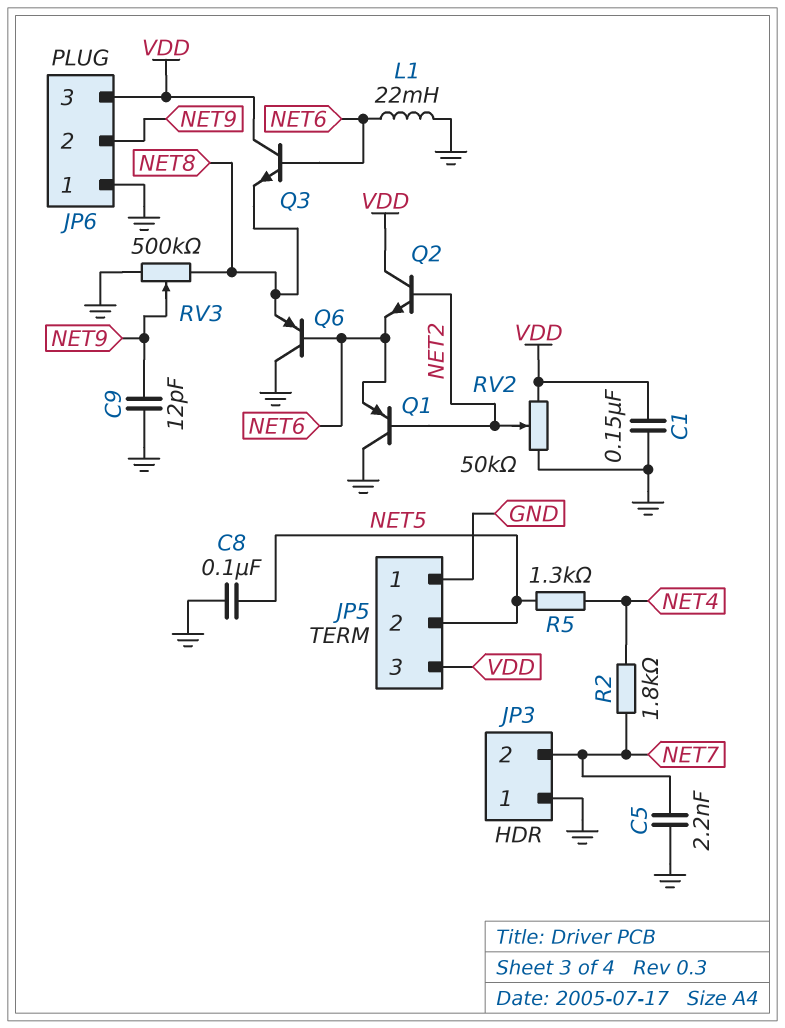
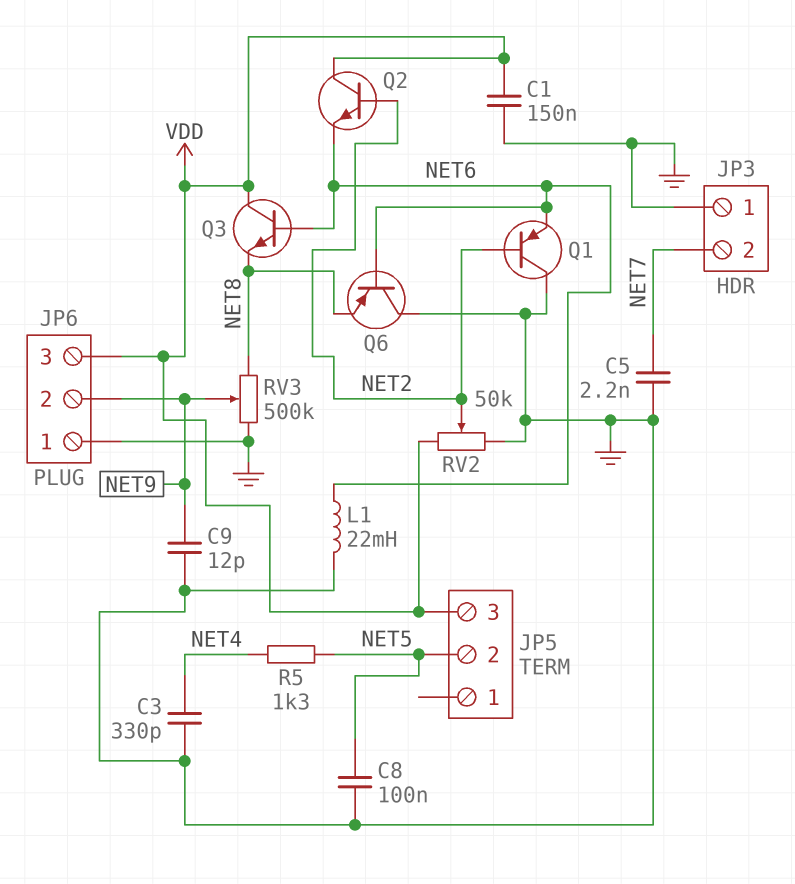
C3: none -> 330pF (GND, NET4)
JP5 pin 1: GND -> none
R2: 1.8k (NET4, NET7) -> none

